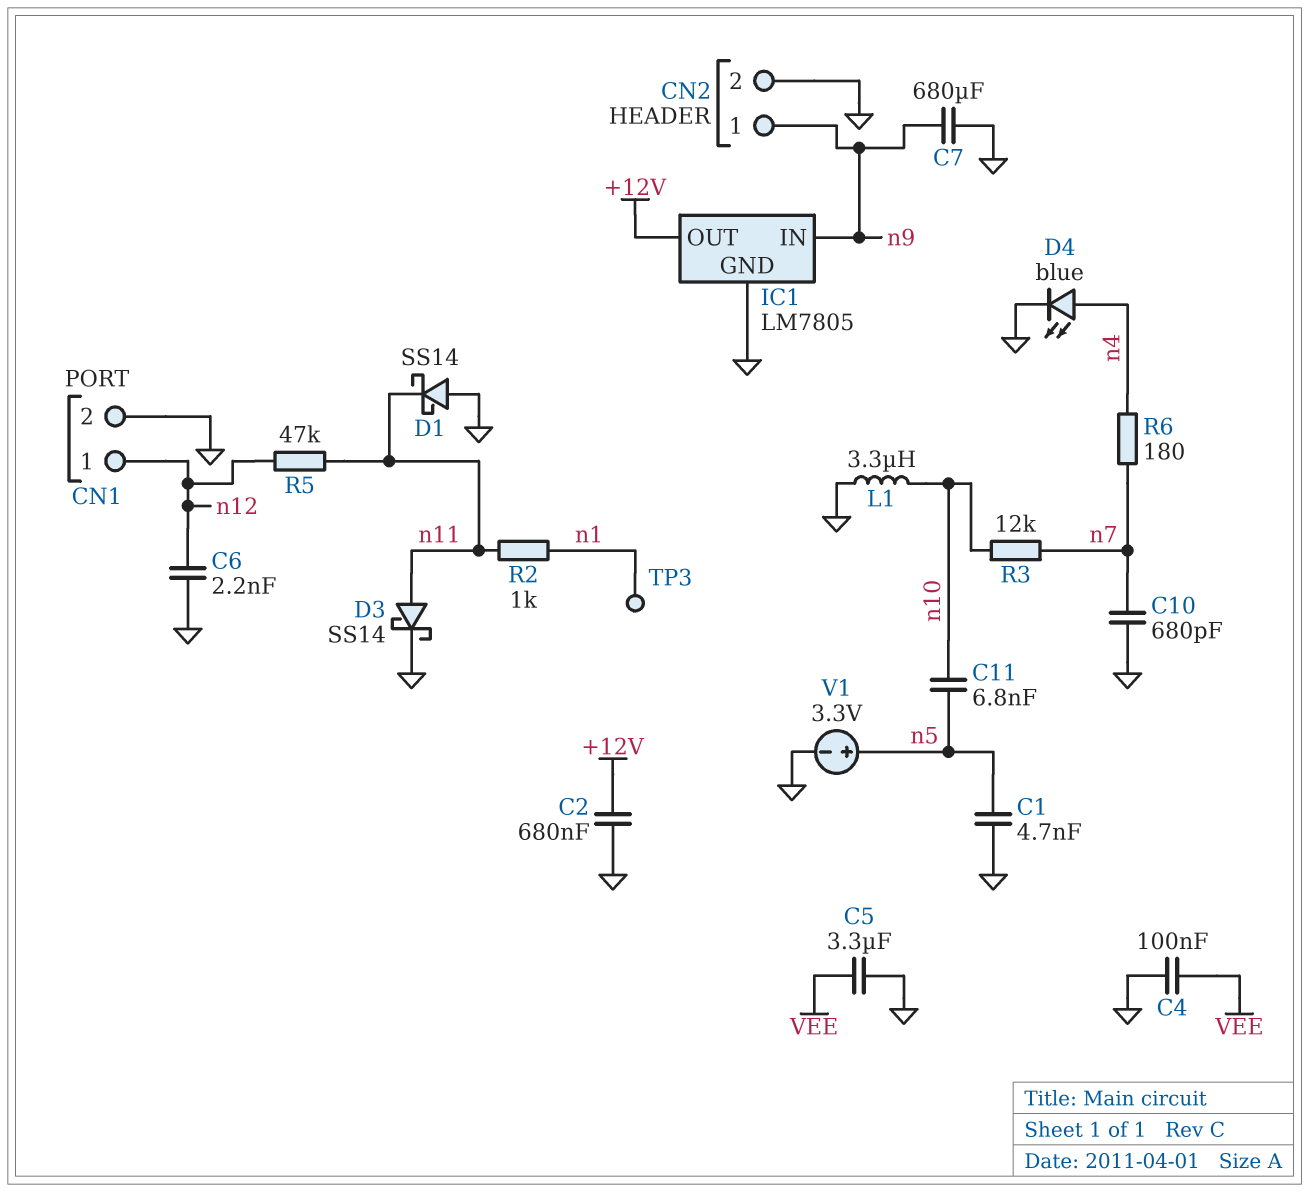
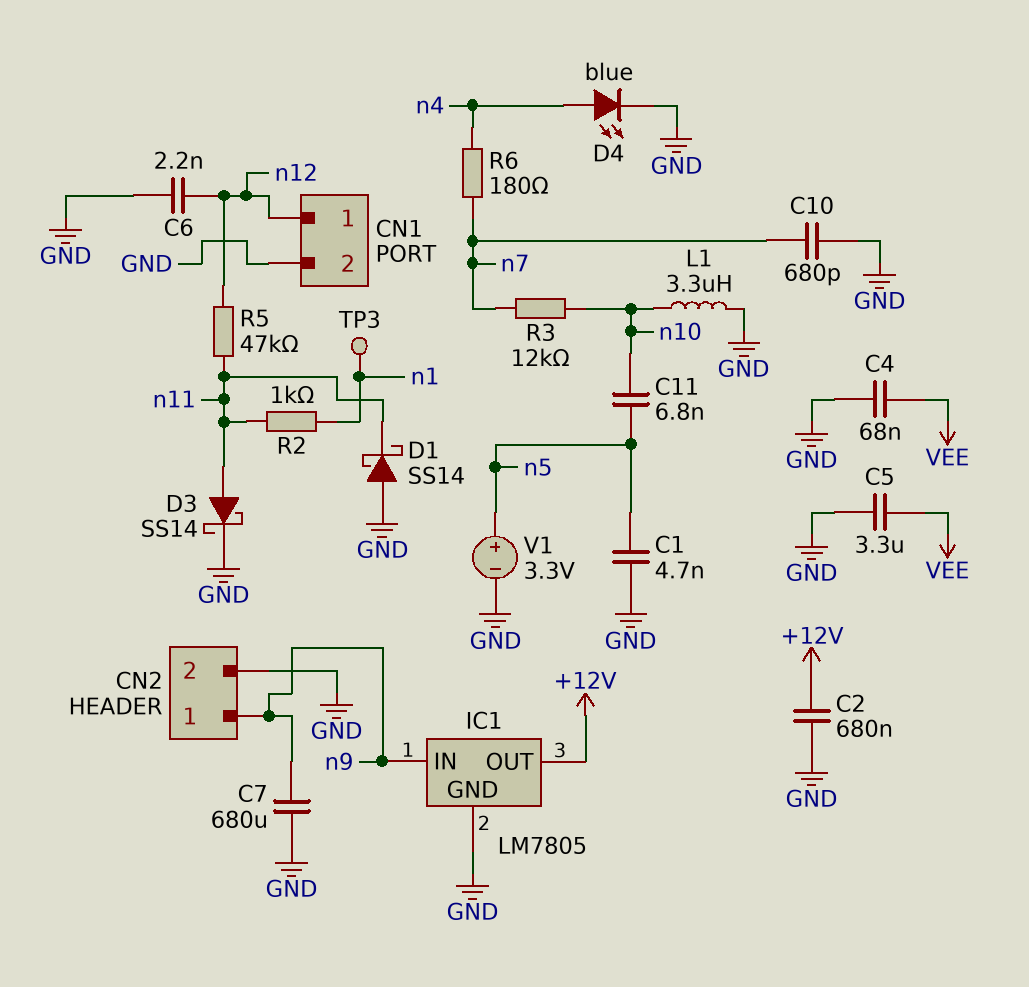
C4: 100nF (GND, VEE) -> 68nF (GND, VEE)

